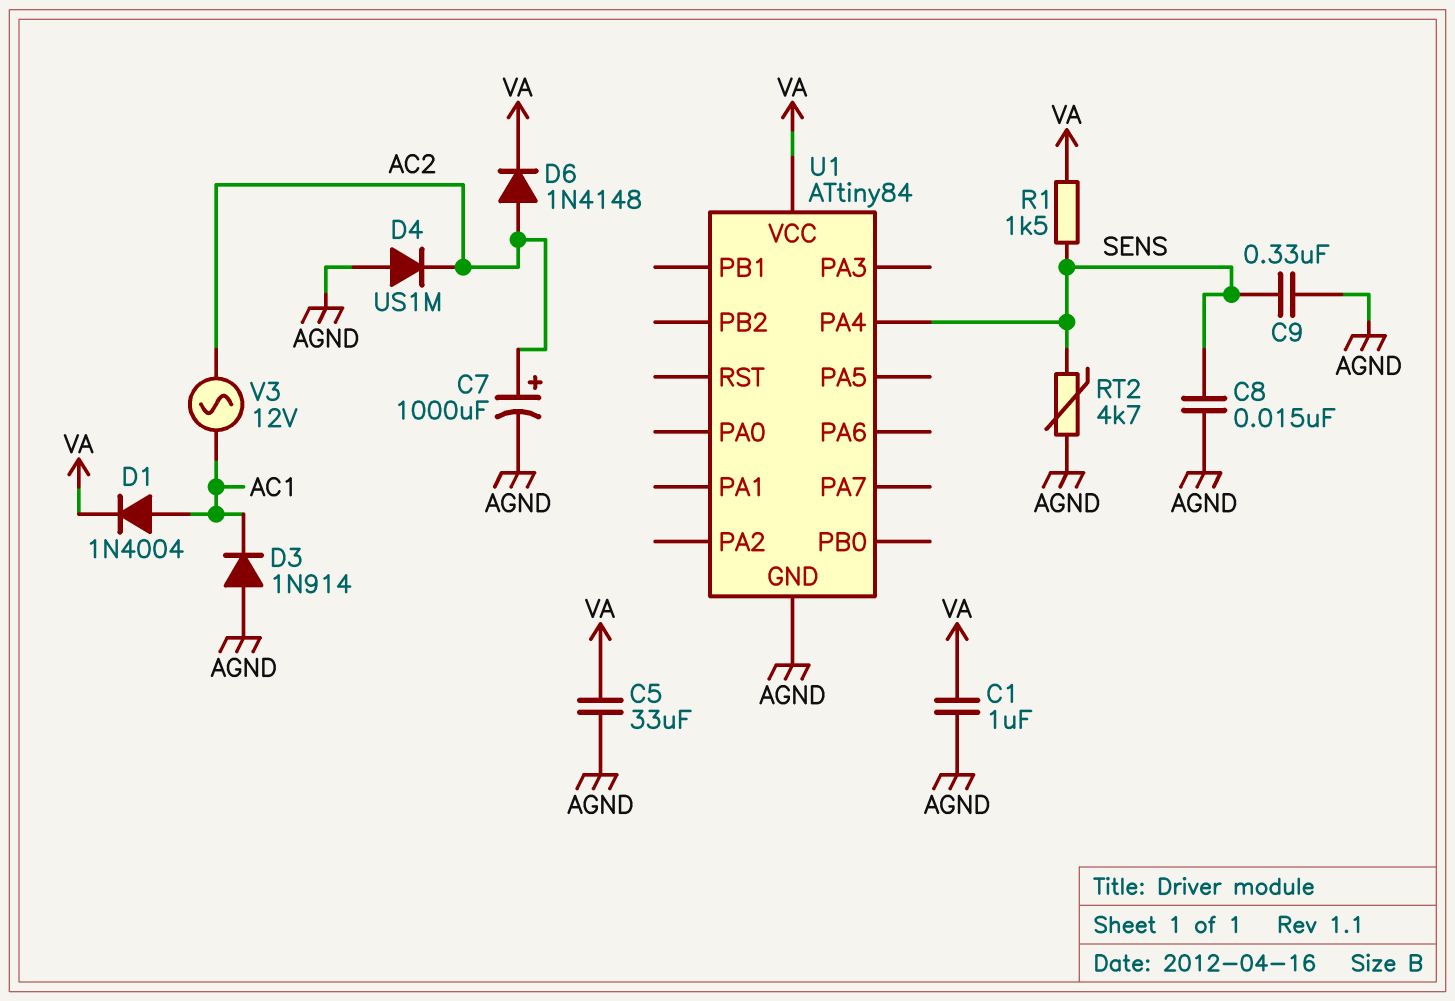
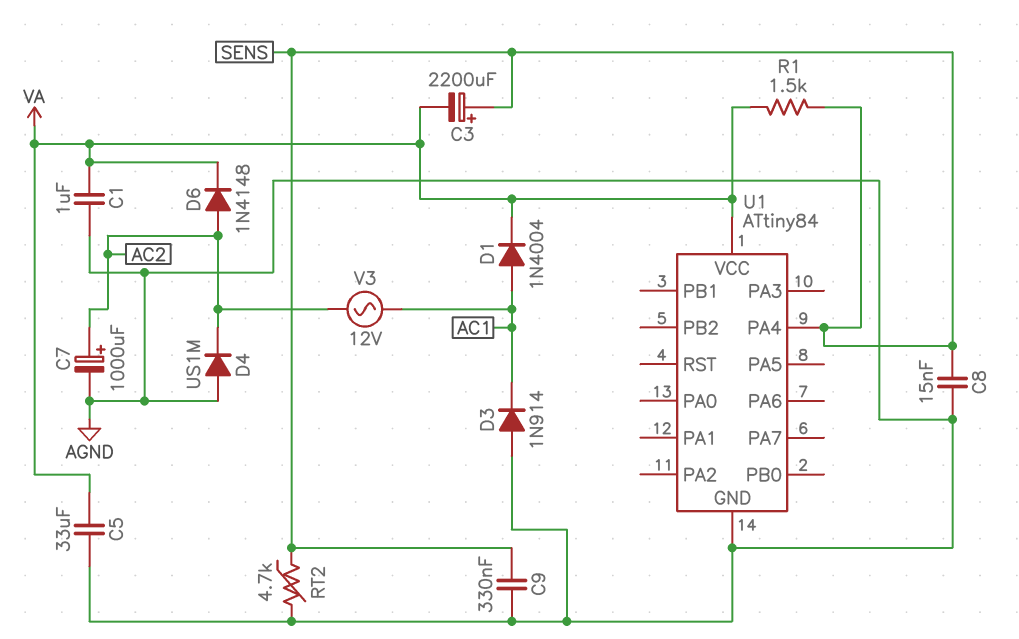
C3: none -> 2200uF (plus SENS, minus VA)

